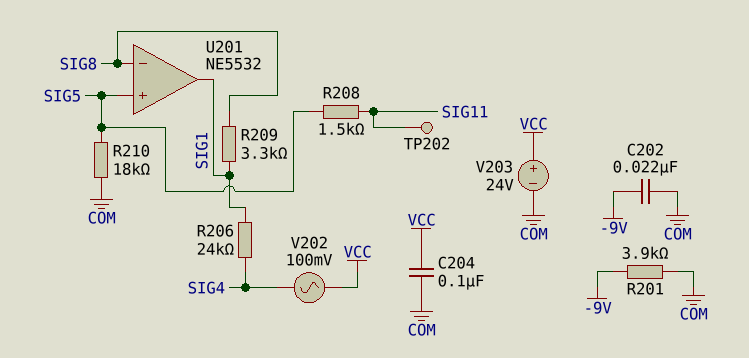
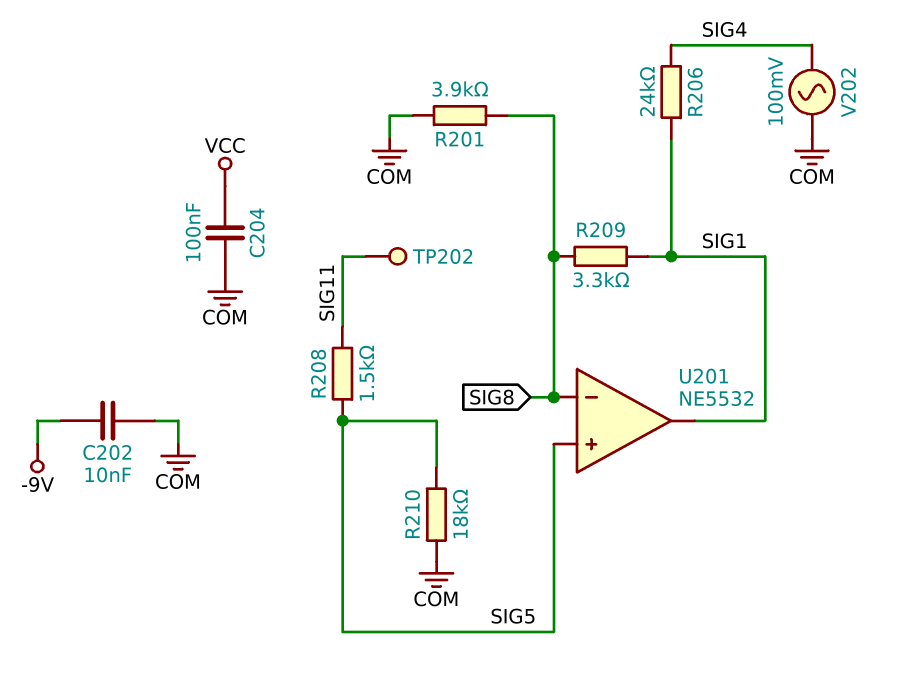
C202: 22nF (-9V, COM) -> 10nF (-9V, COM)
R201: 3.9k (-9V, COM) -> 3.9k (COM, SIG8)
V202: AC 100mV (SIG4, VCC) -> AC 100mV (COM, SIG4)
V203: 24V (plus VCC, minus COM) -> none

